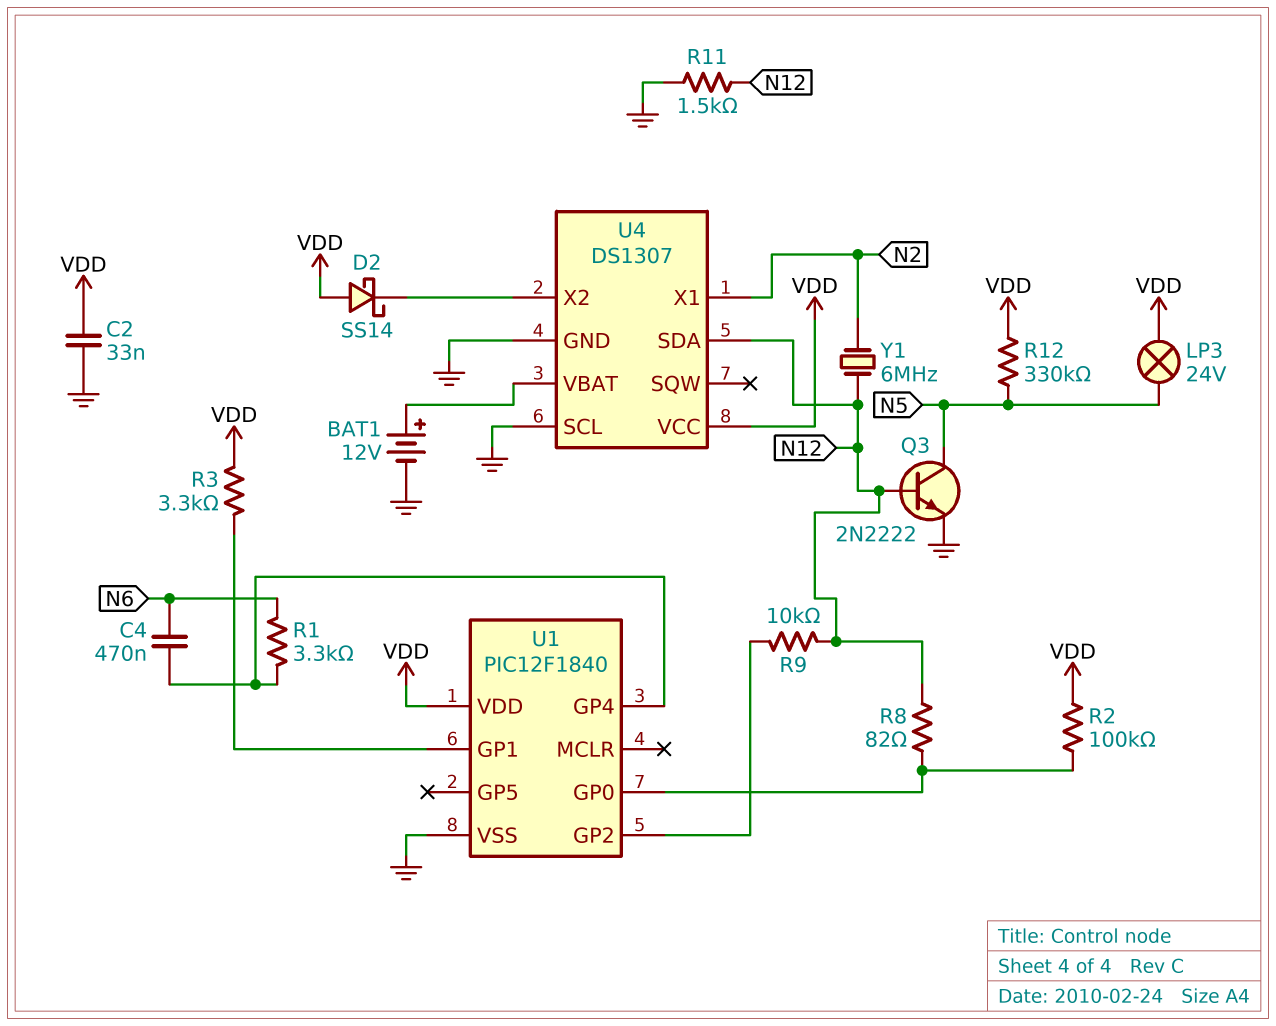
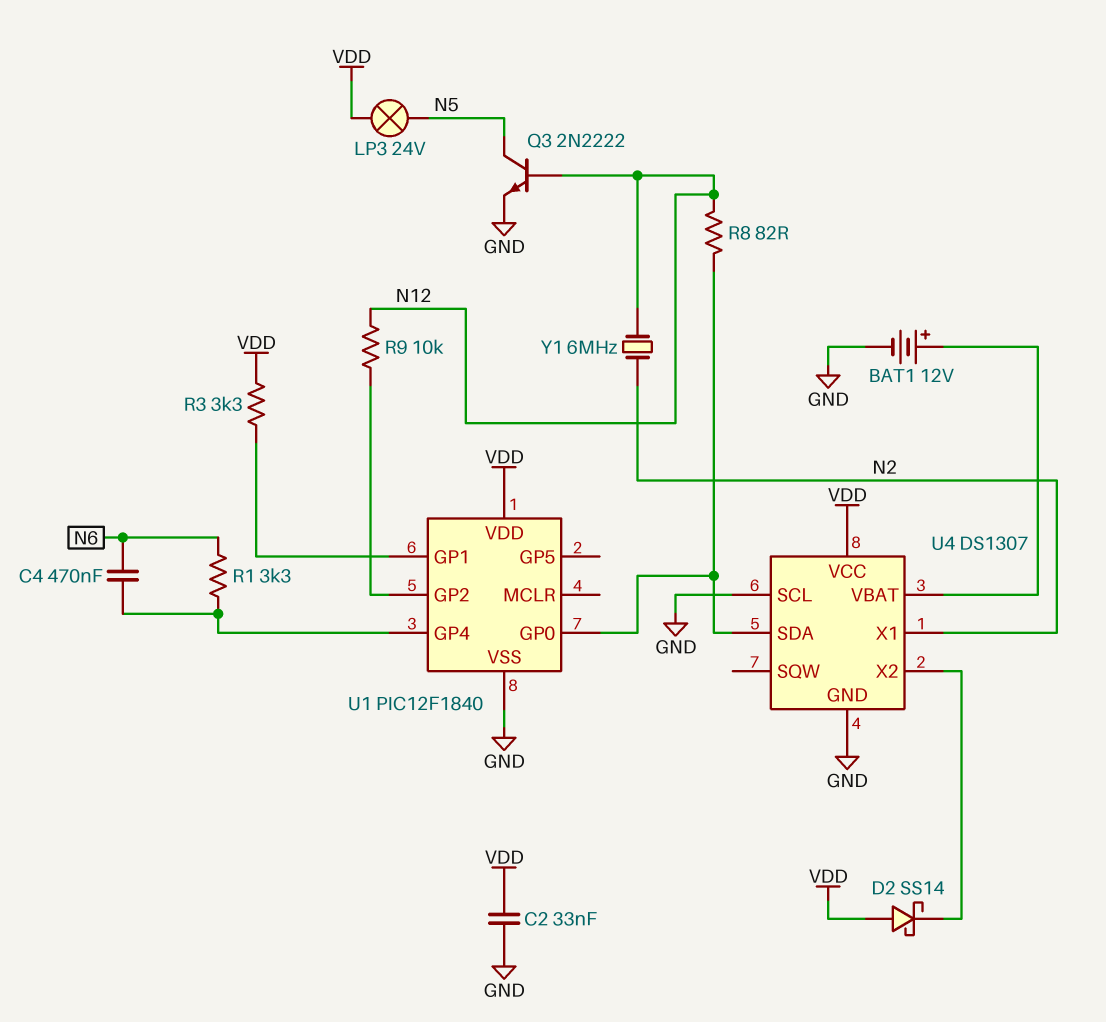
R2: 100k (U1/GP0, VDD) -> none
R11: 1.5k (GND, N12) -> none
R12: 330k (N5, VDD) -> none
U4 pin SDA: N12 -> U1/GP0

